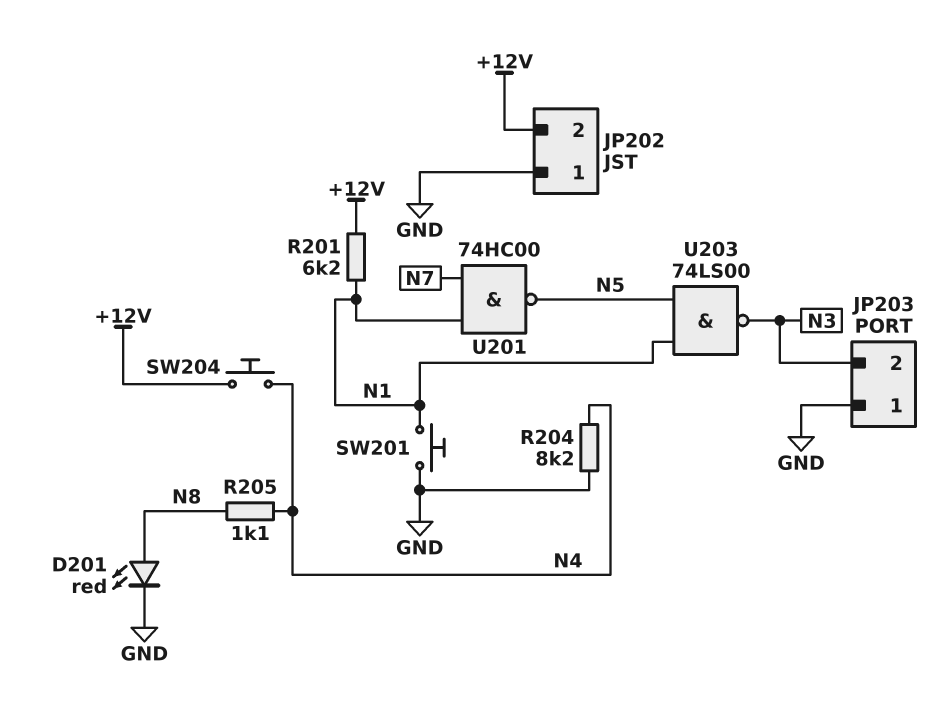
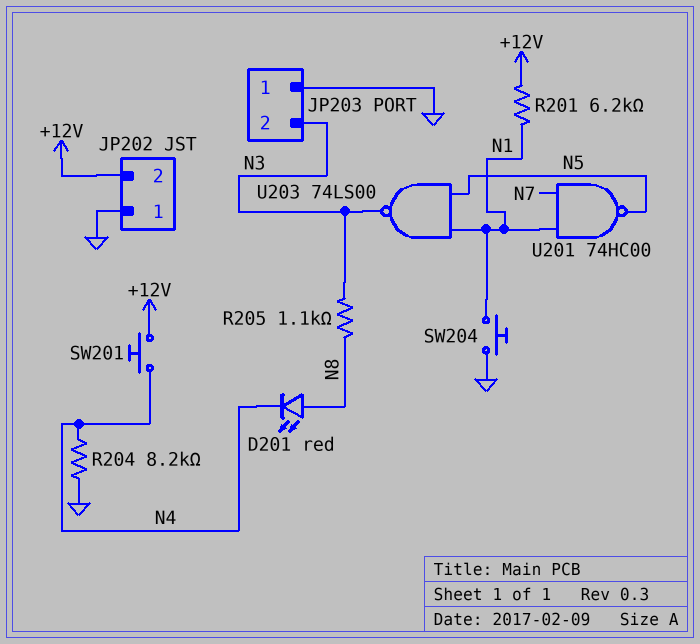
D201: LED red (A N8, K GND) -> LED red (A N8, K N4)
R205: 1.1k (N4, N8) -> 1.1k (N3, N8)
SW201: button (GND, N1) -> button (+12V, N4)
SW204: button (+12V, N4) -> button (GND, N1)

